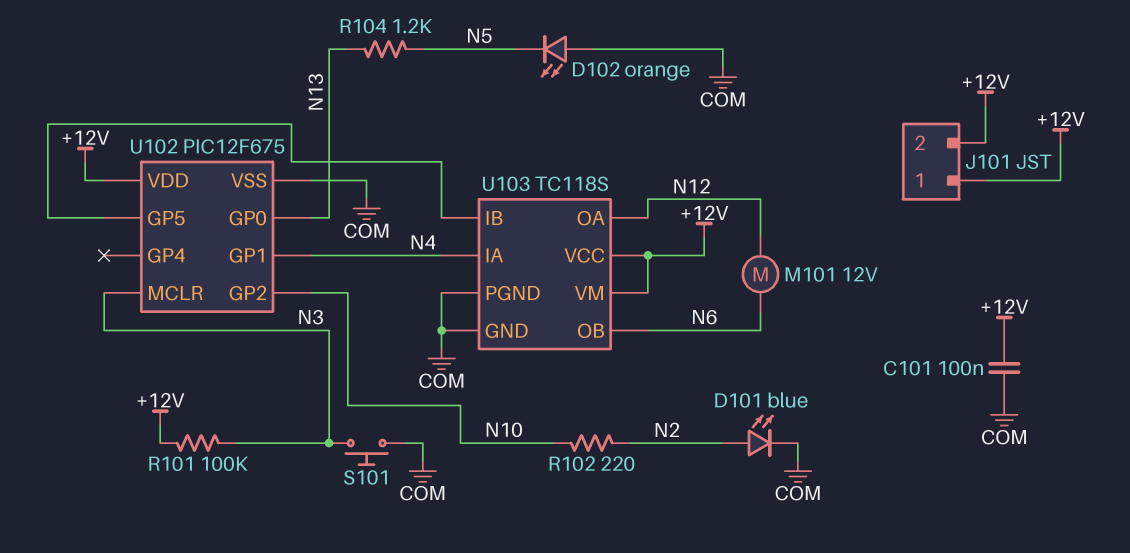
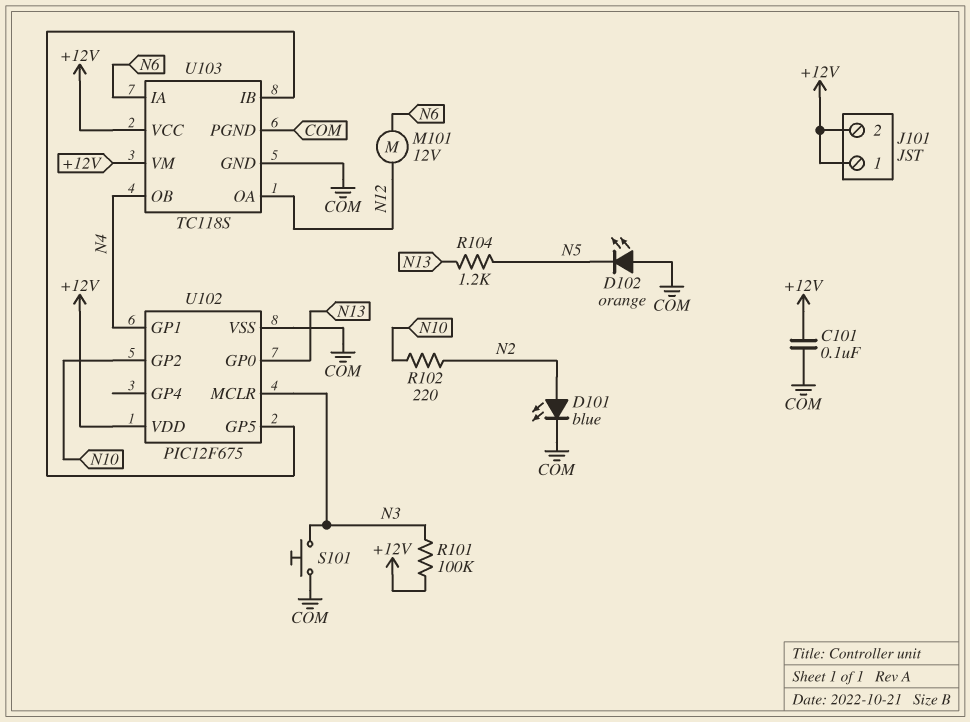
U103 pin IA: N4 -> N6
U103 pin OB: N6 -> N4

